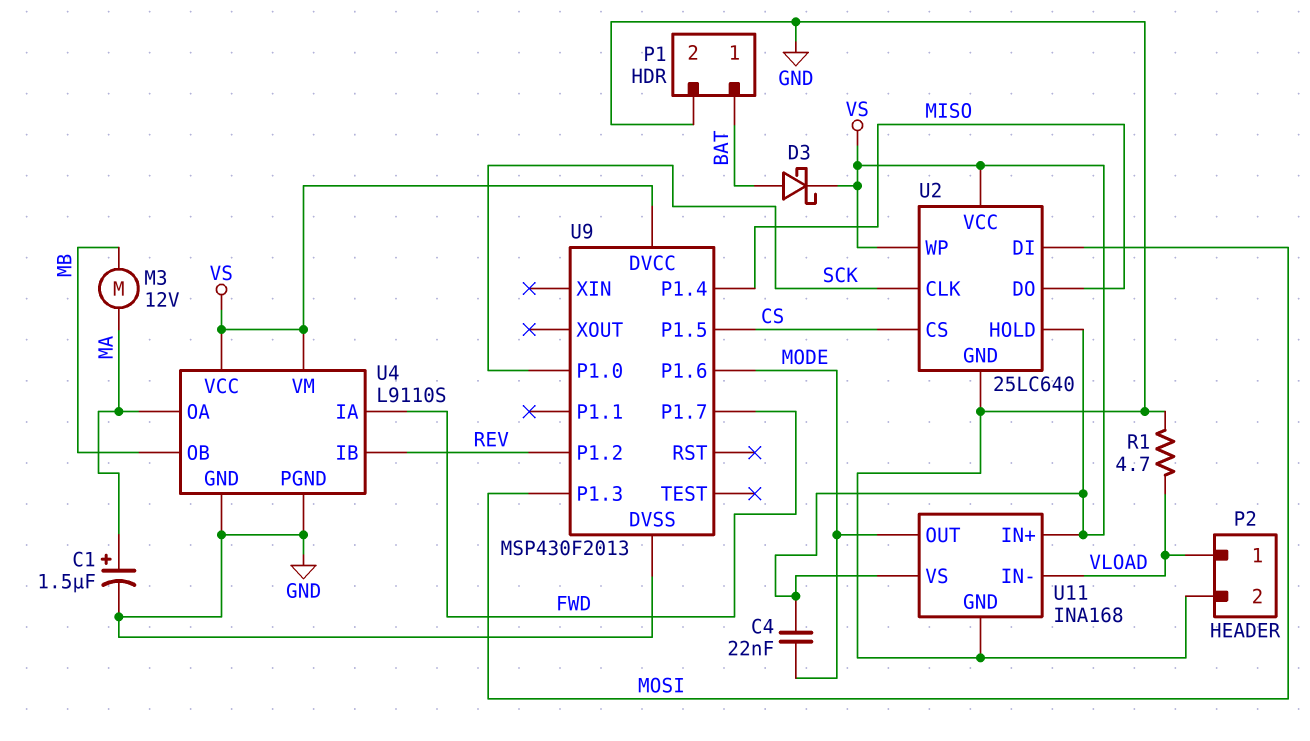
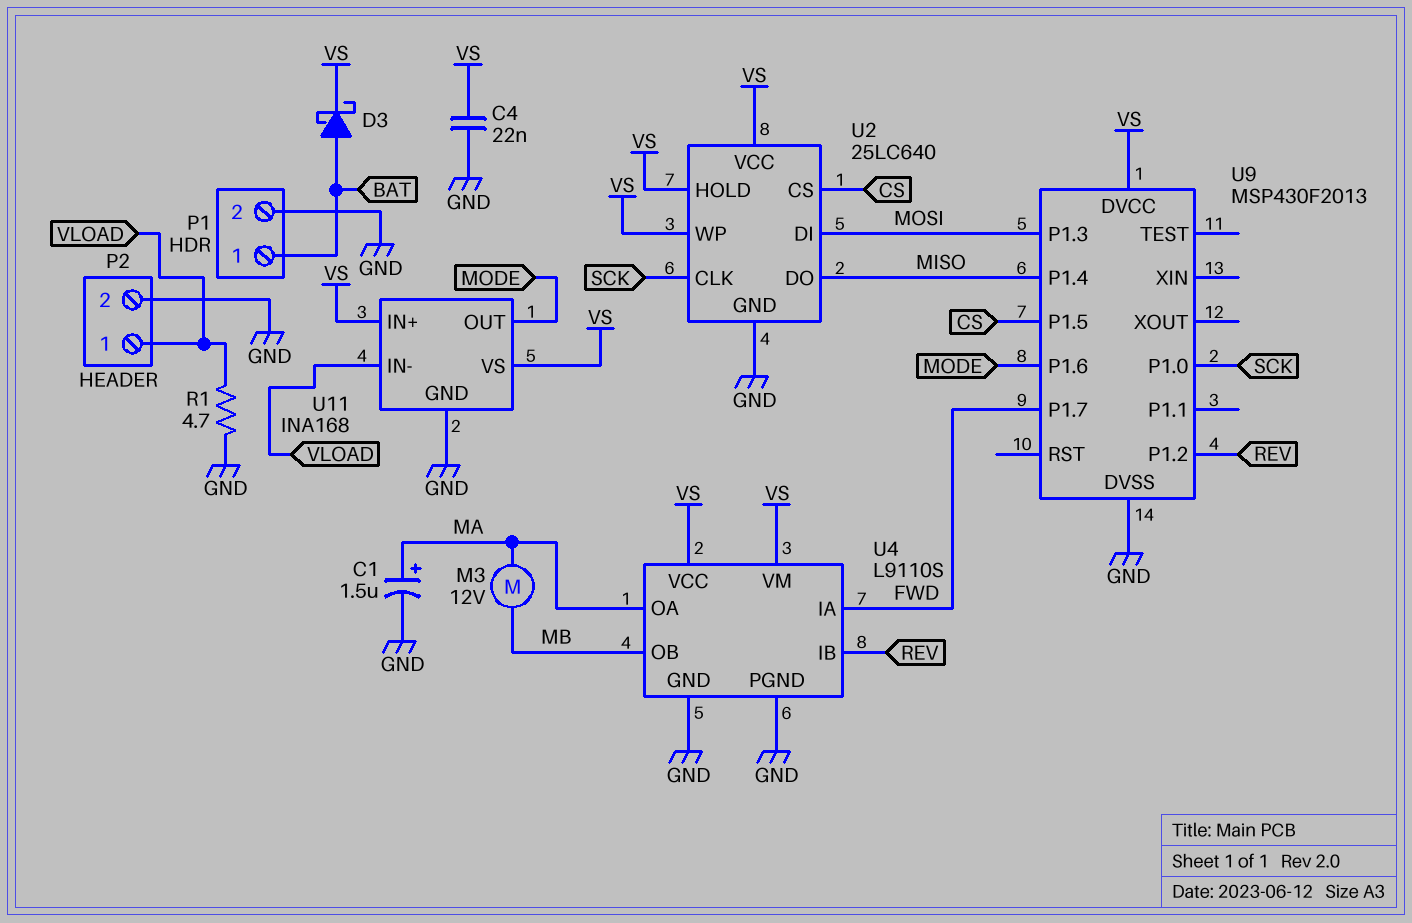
C4: 22nF (MODE, VS) -> 22nF (GND, VS)

